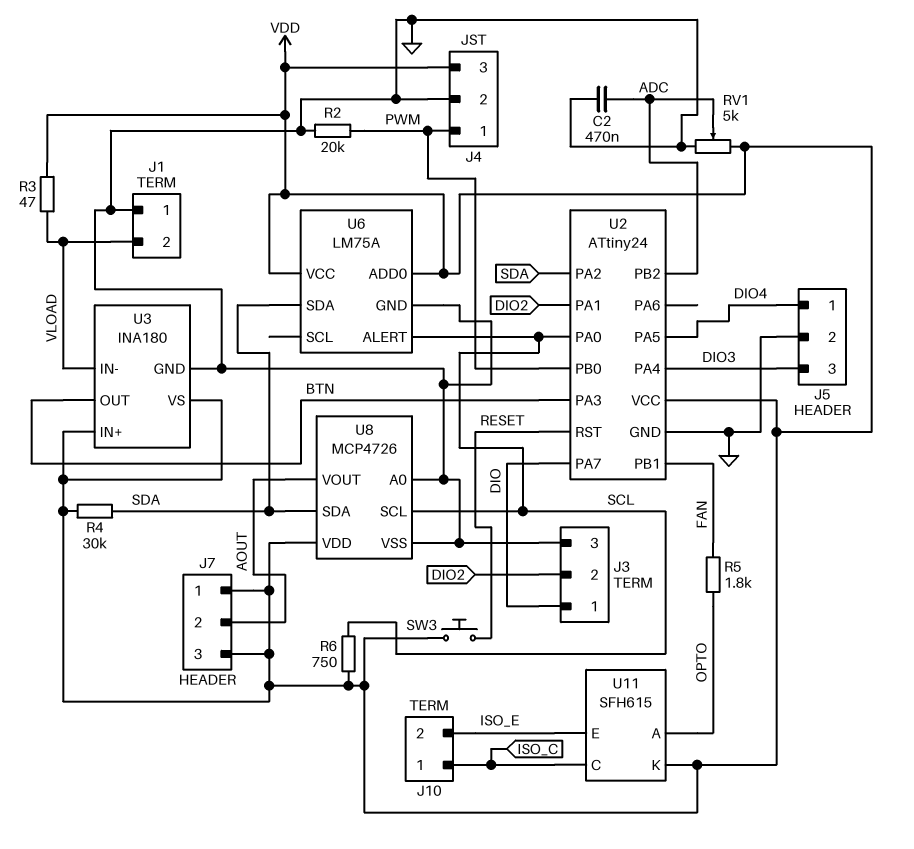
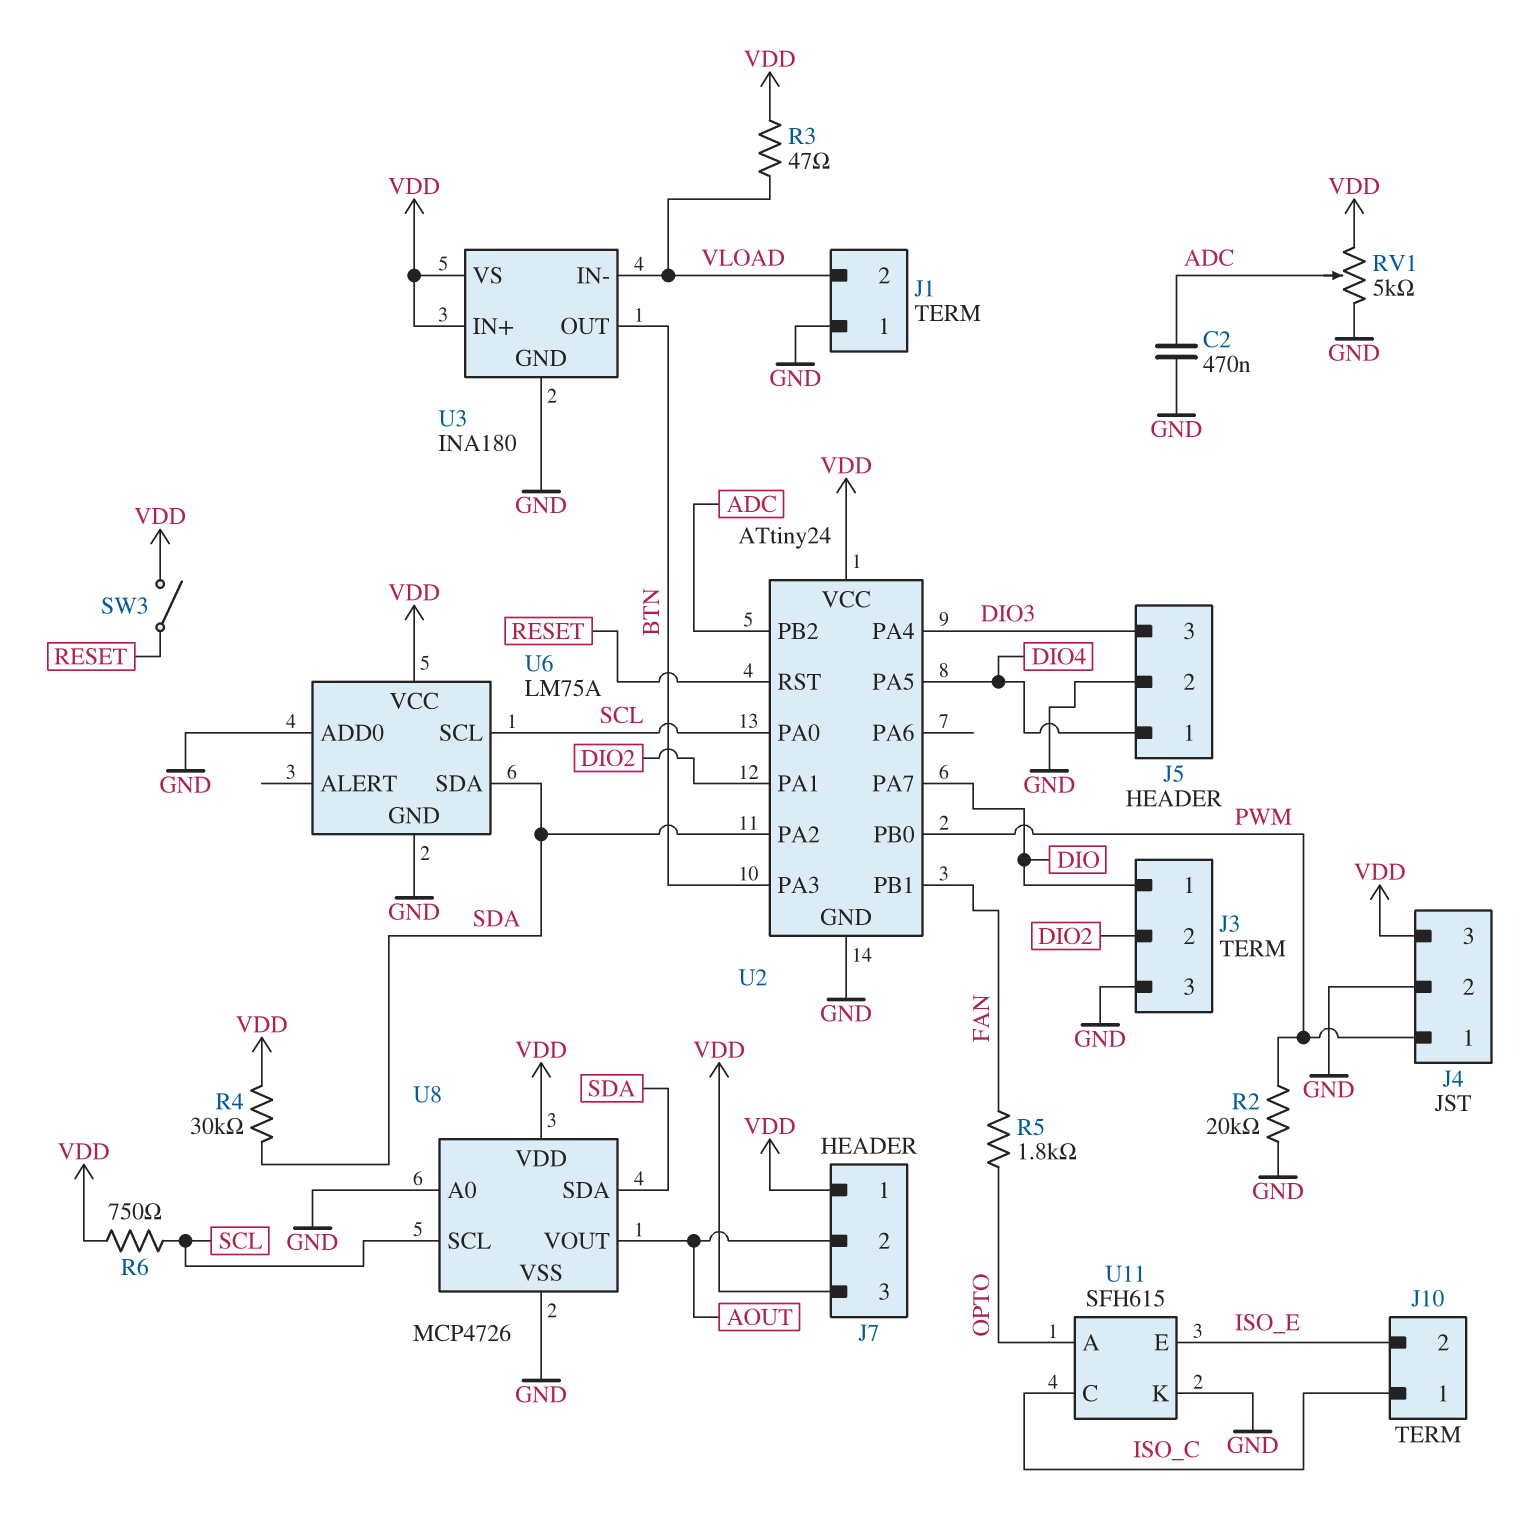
SW3: button (RESET, VDD) -> switch (RESET, VDD)
U6 pin ADD0: VDD -> GND
U6 pin ALERT: SCL -> none
U6 pin SCL: none -> SCL
U11 pin K: VDD -> GND

